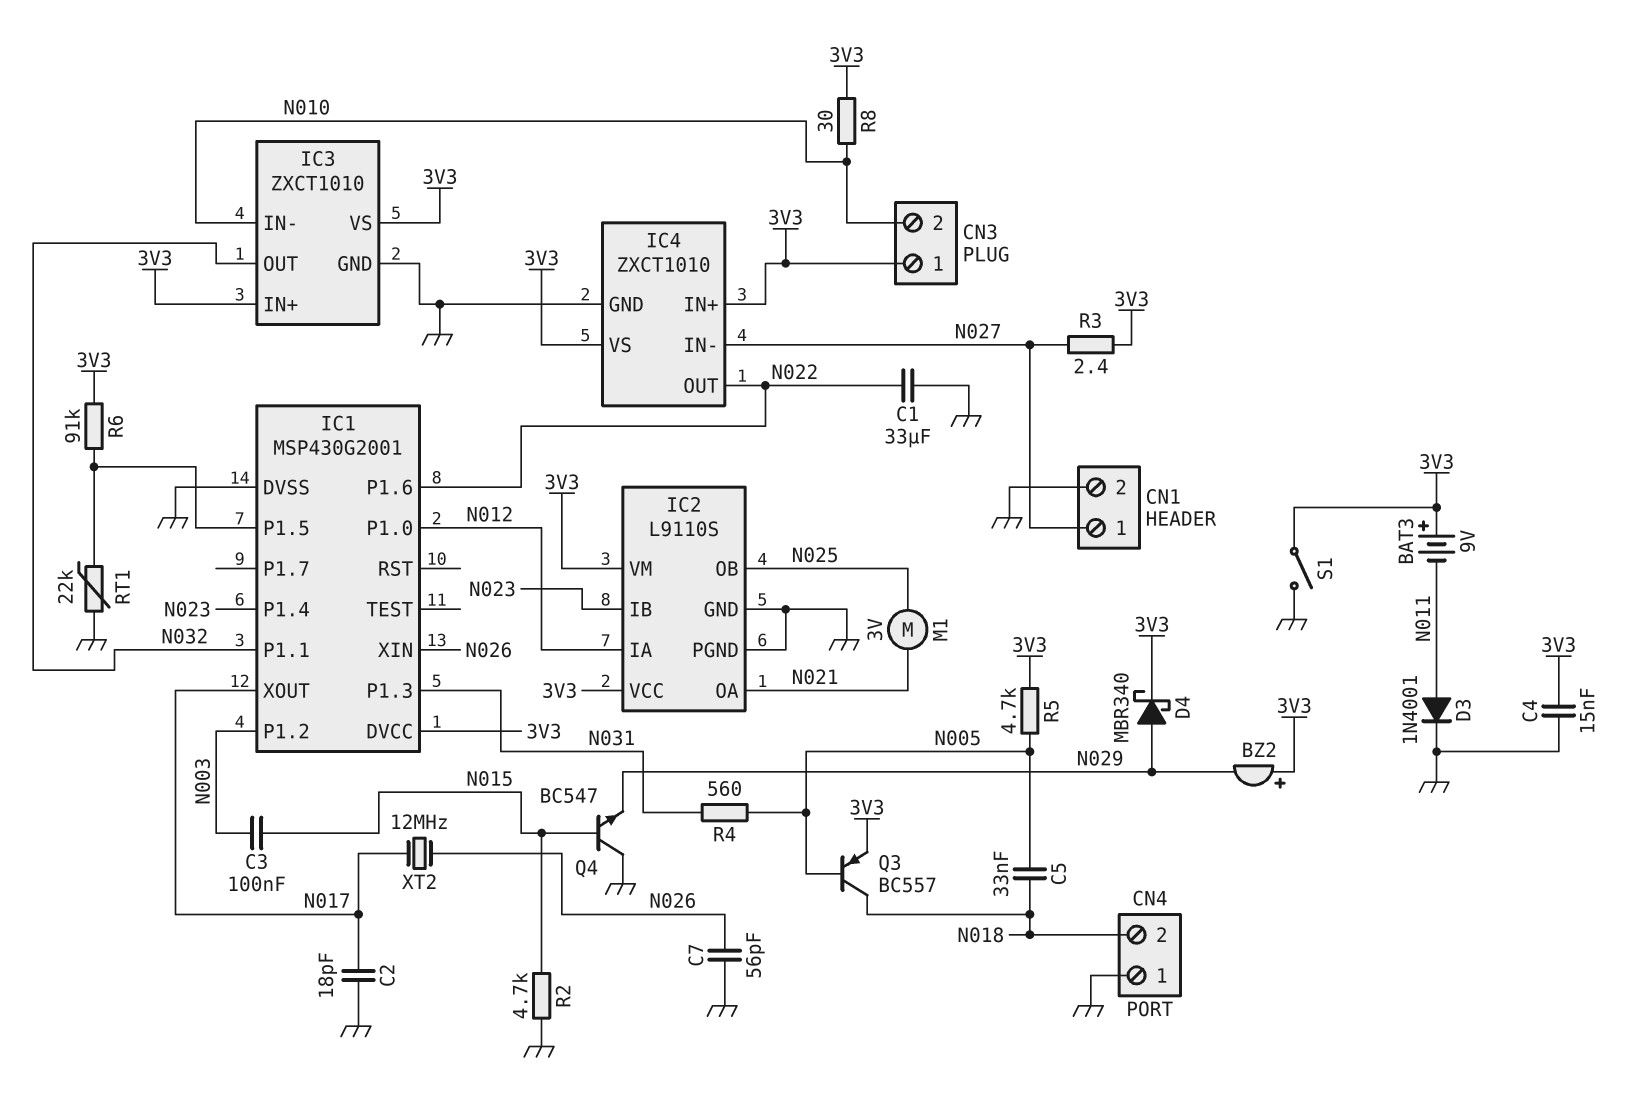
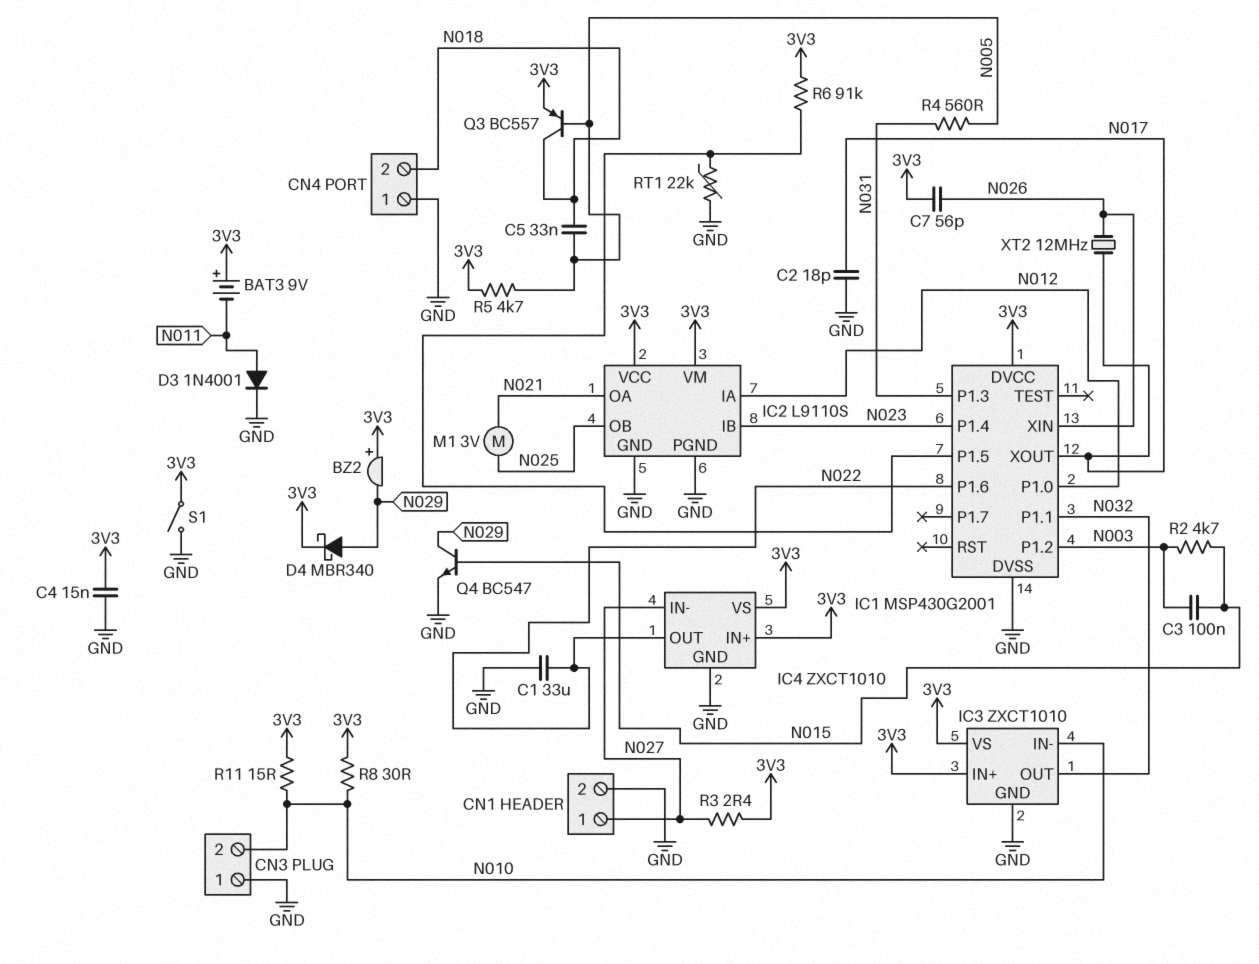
C7: 56pF (GND, N026) -> 56pF (3V3, N026)
CN3 pin 1: 3V3 -> GND
Q4: NPN BC547 (B N015, C GND, E N029) -> NPN BC547 (B N015, C N029, E GND)
R2: 4.7k (GND, N015) -> 4.7k (N003, N015)
R11: none -> 15 (3V3, N010)

